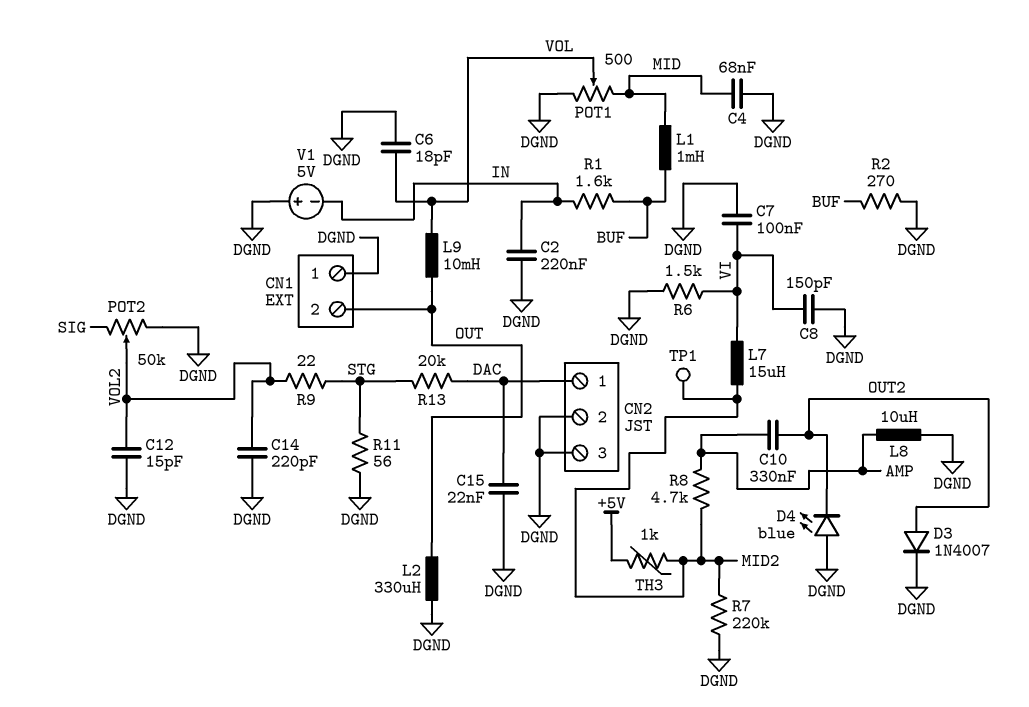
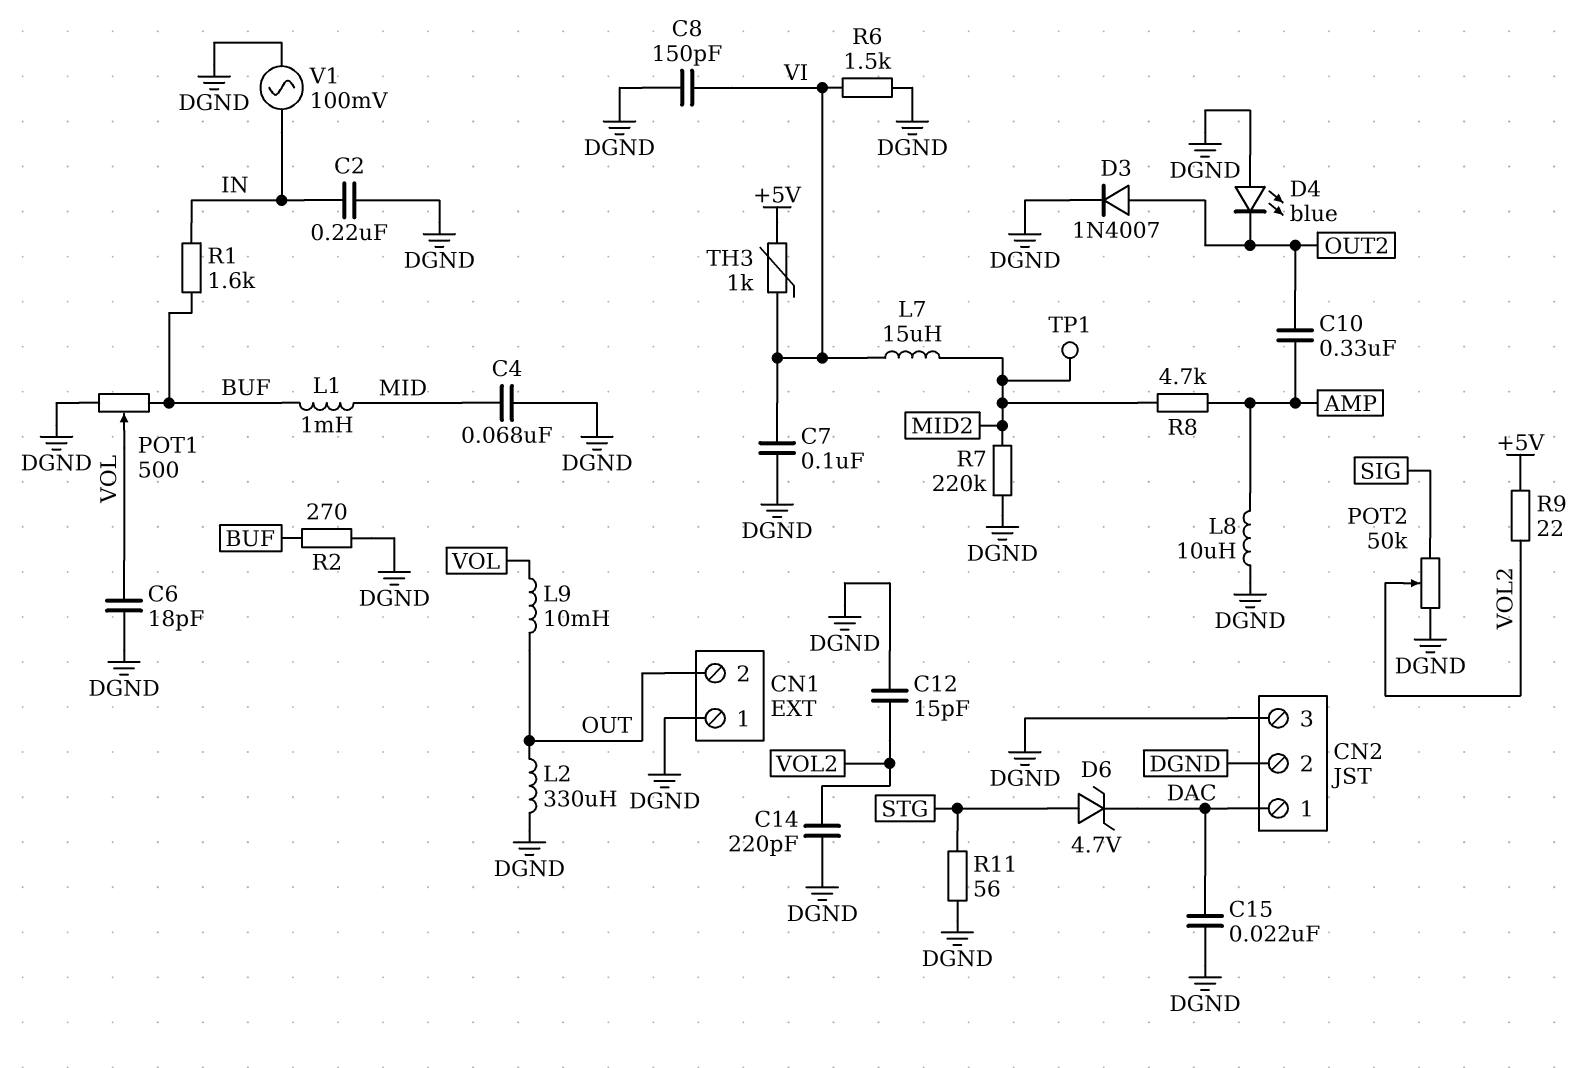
D6: none -> zener 4.7V (A STG, K DAC)
POT1: 500 (DGND, MID, wiper VOL) -> 500 (BUF, DGND, wiper VOL)
R9: 22 (STG, VOL2) -> 22 (+5V, VOL2)
R13: 20k (DAC, STG) -> none
TH3: 1k (+5V, MID2) -> 1k (+5V, VI)
V1: 5V (plus DGND, minus IN) -> AC 100mV (DGND, IN)

